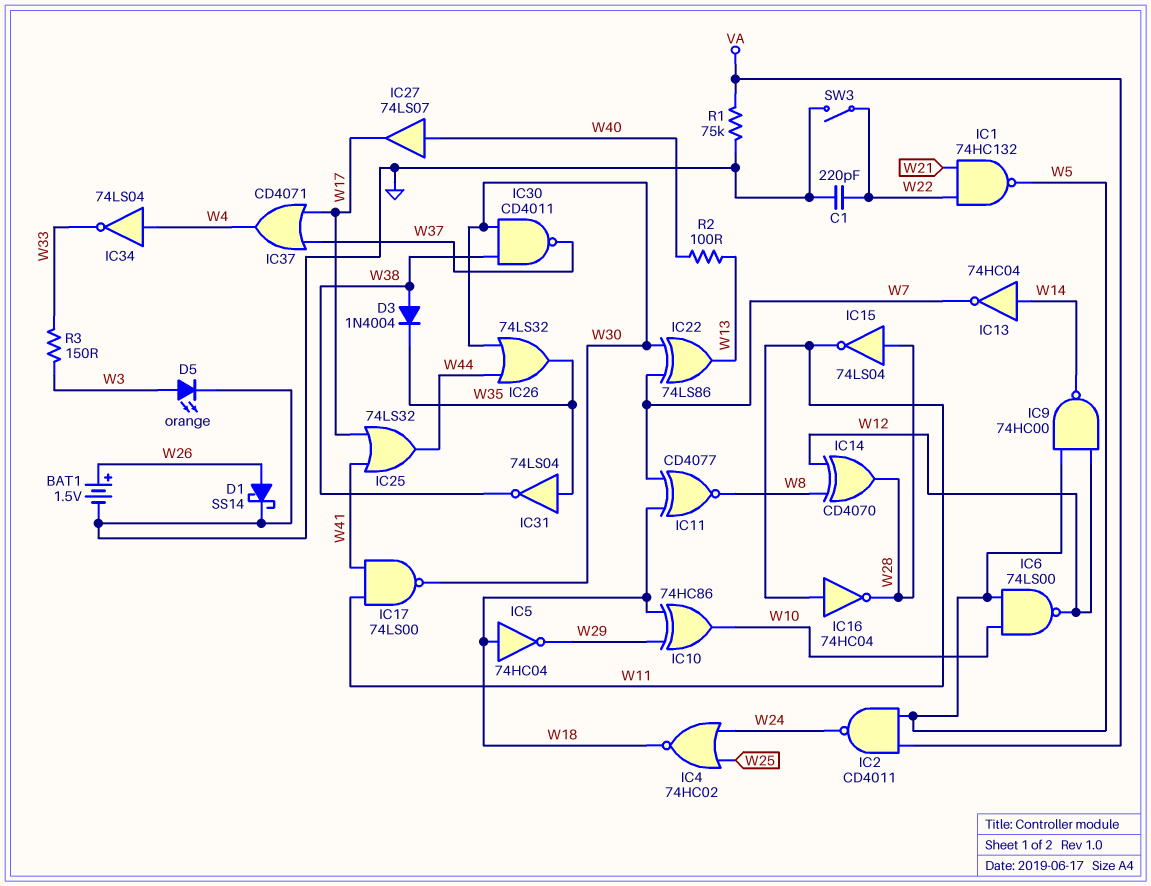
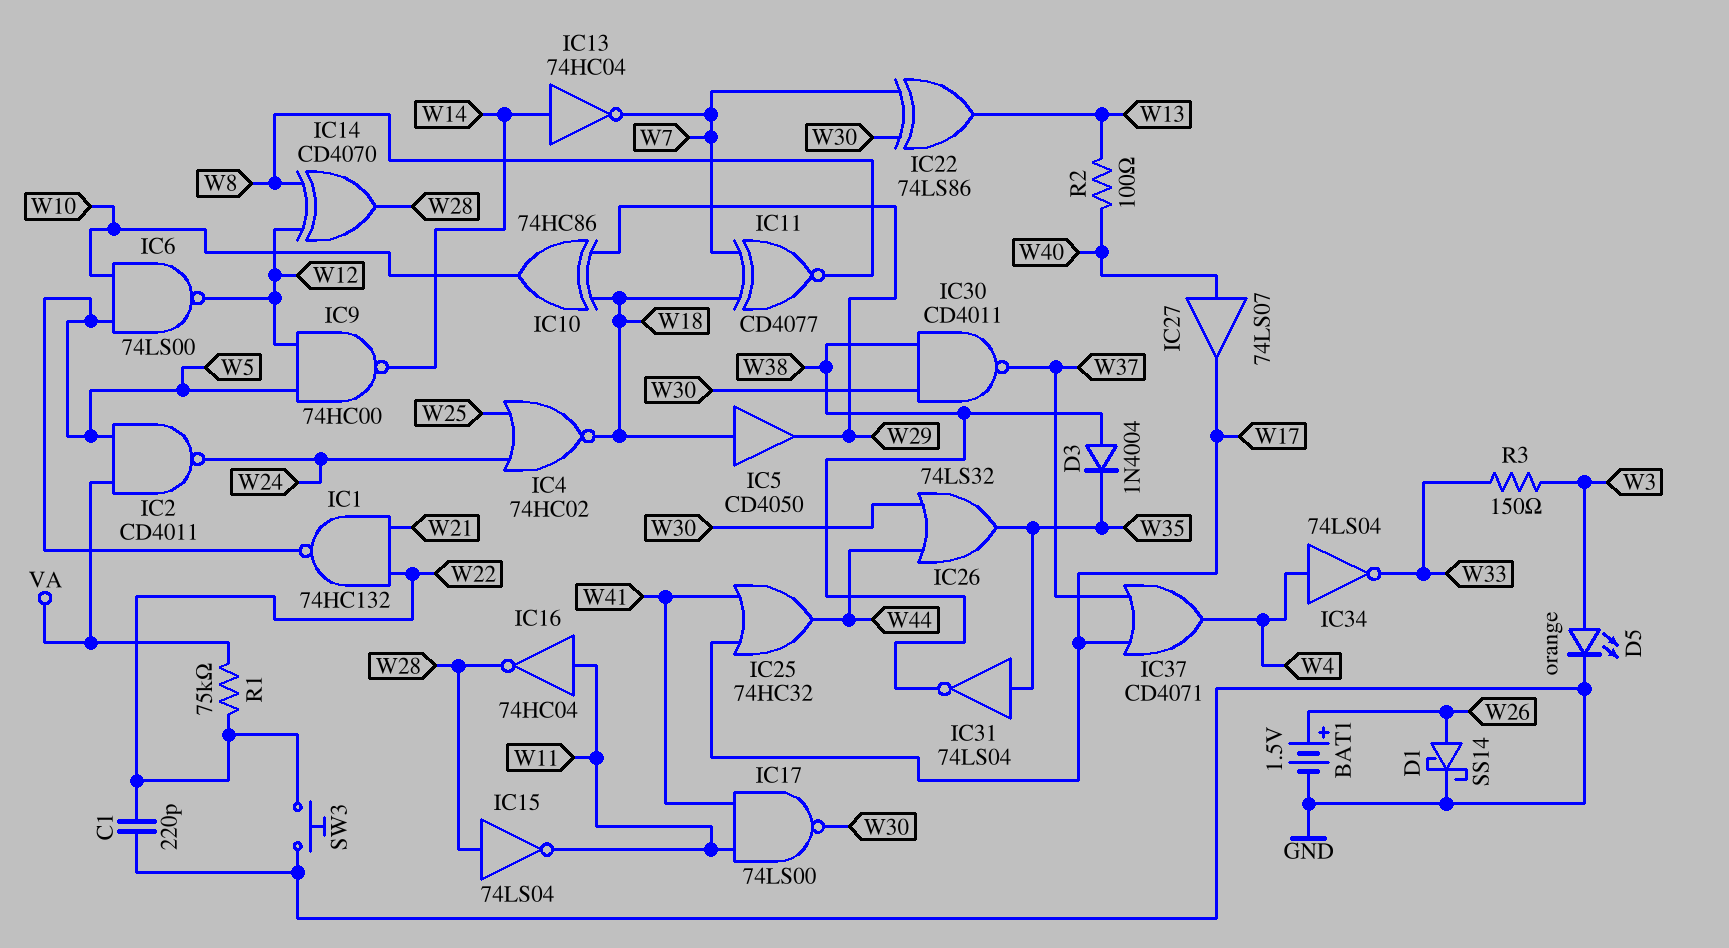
IC5: NOT 74HC04 (in W18, out W29) -> buffer CD4050 (in W18, out W29)
IC25: OR 74LS32 (in W17, in W41, out W44) -> OR 74HC32 (in W17, in W41, out W44)
R1: 75k (GND, VA) -> 75k (VA, W22)
SW3: switch (GND, W22) -> button (GND, W22)

